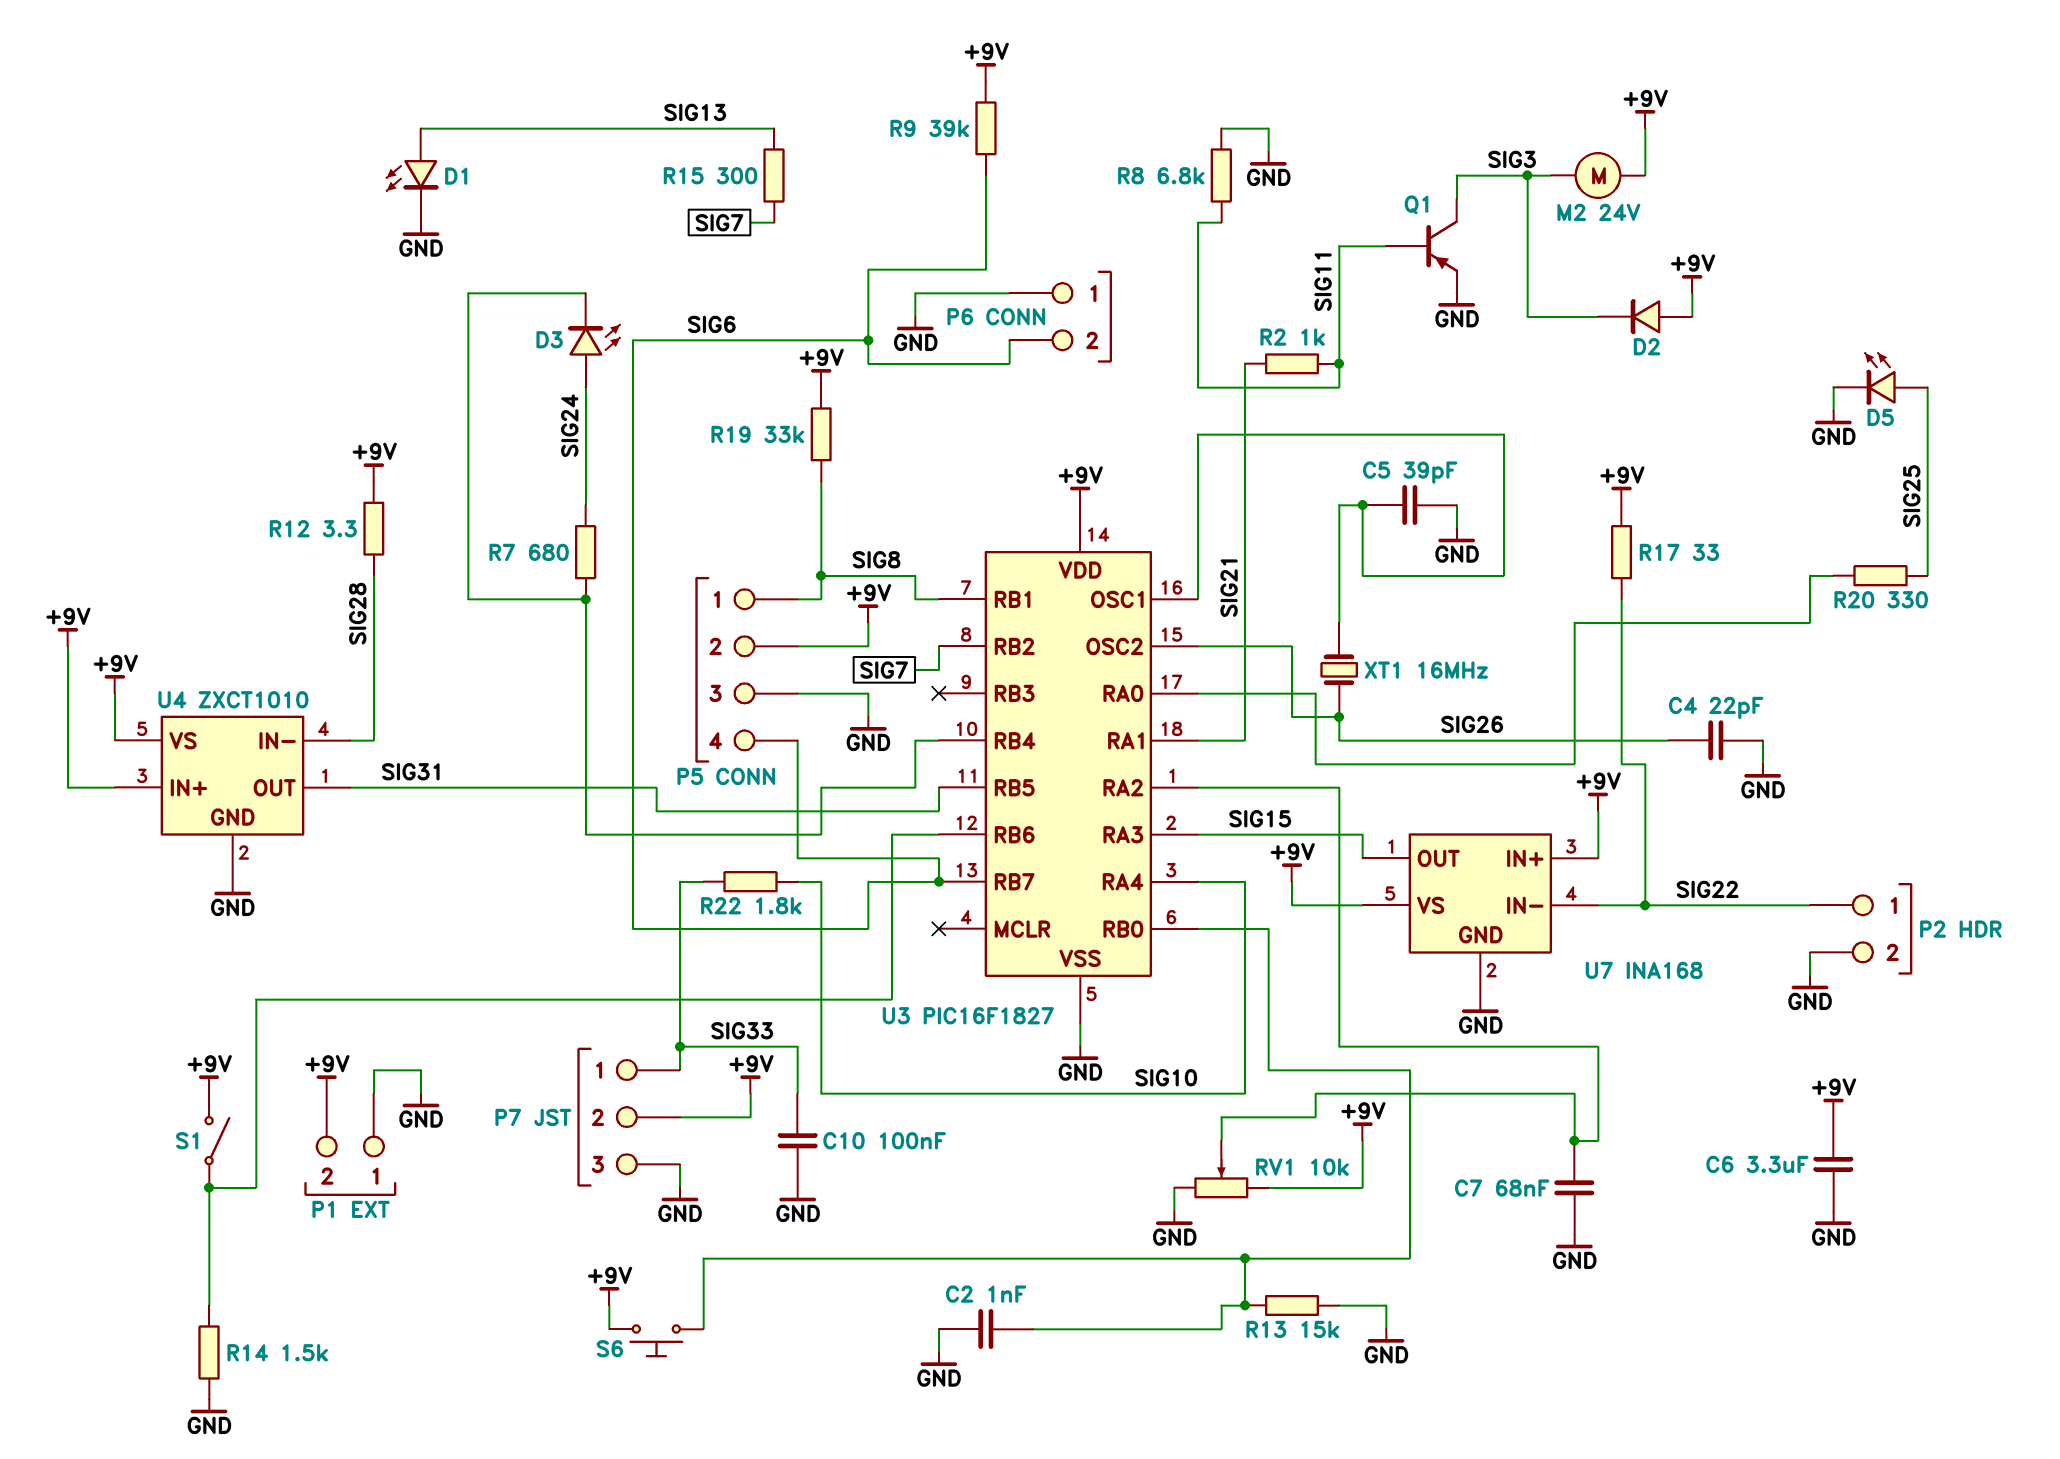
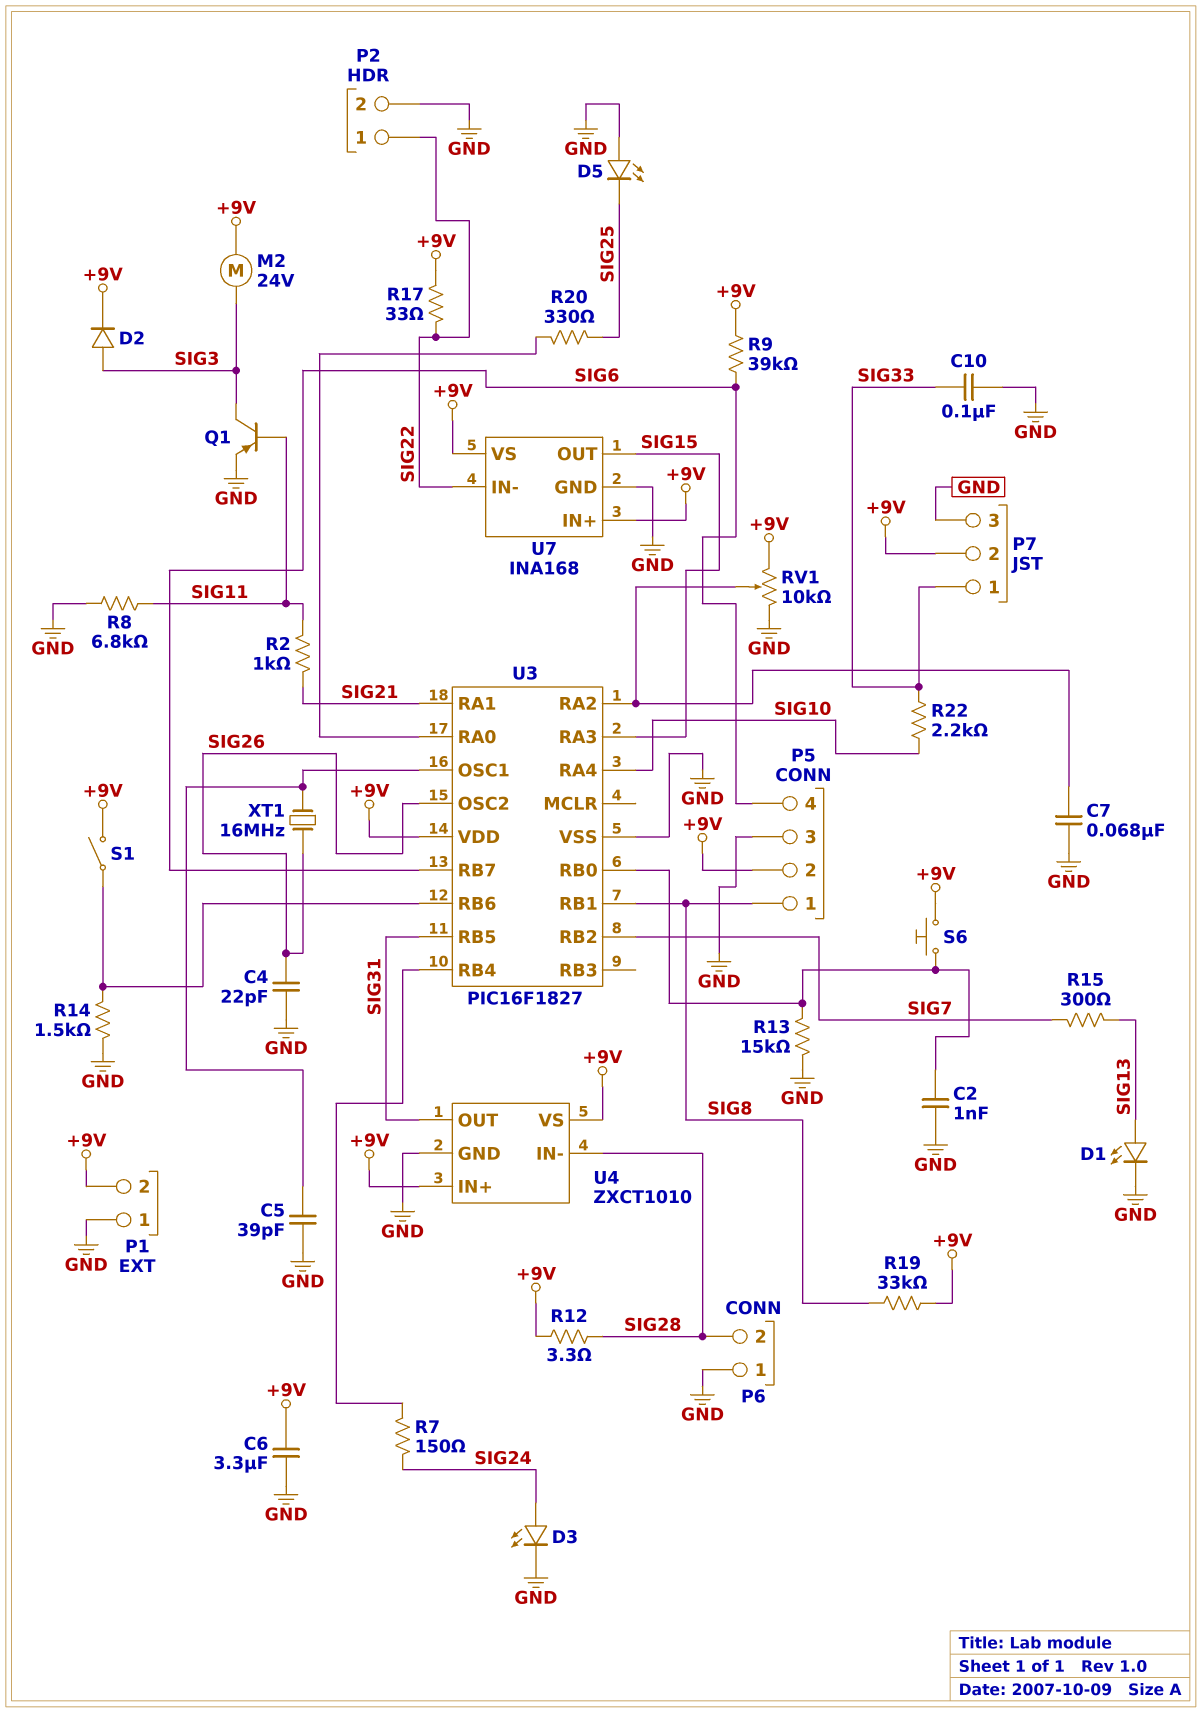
D2: diode (A +9V, K SIG3) -> diode (A SIG3, K +9V)
D3: LED (A SIG24, K U3/RB4) -> LED (A SIG24, K GND)
D5: LED (A SIG25, K GND) -> LED (A GND, K SIG25)
P6 pin 2: SIG6 -> SIG28
R7: 680 (SIG24, U3/RB4) -> 150 (SIG24, U3/RB4)
R22: 1.8k (SIG10, SIG33) -> 2.2k (SIG10, SIG33)

